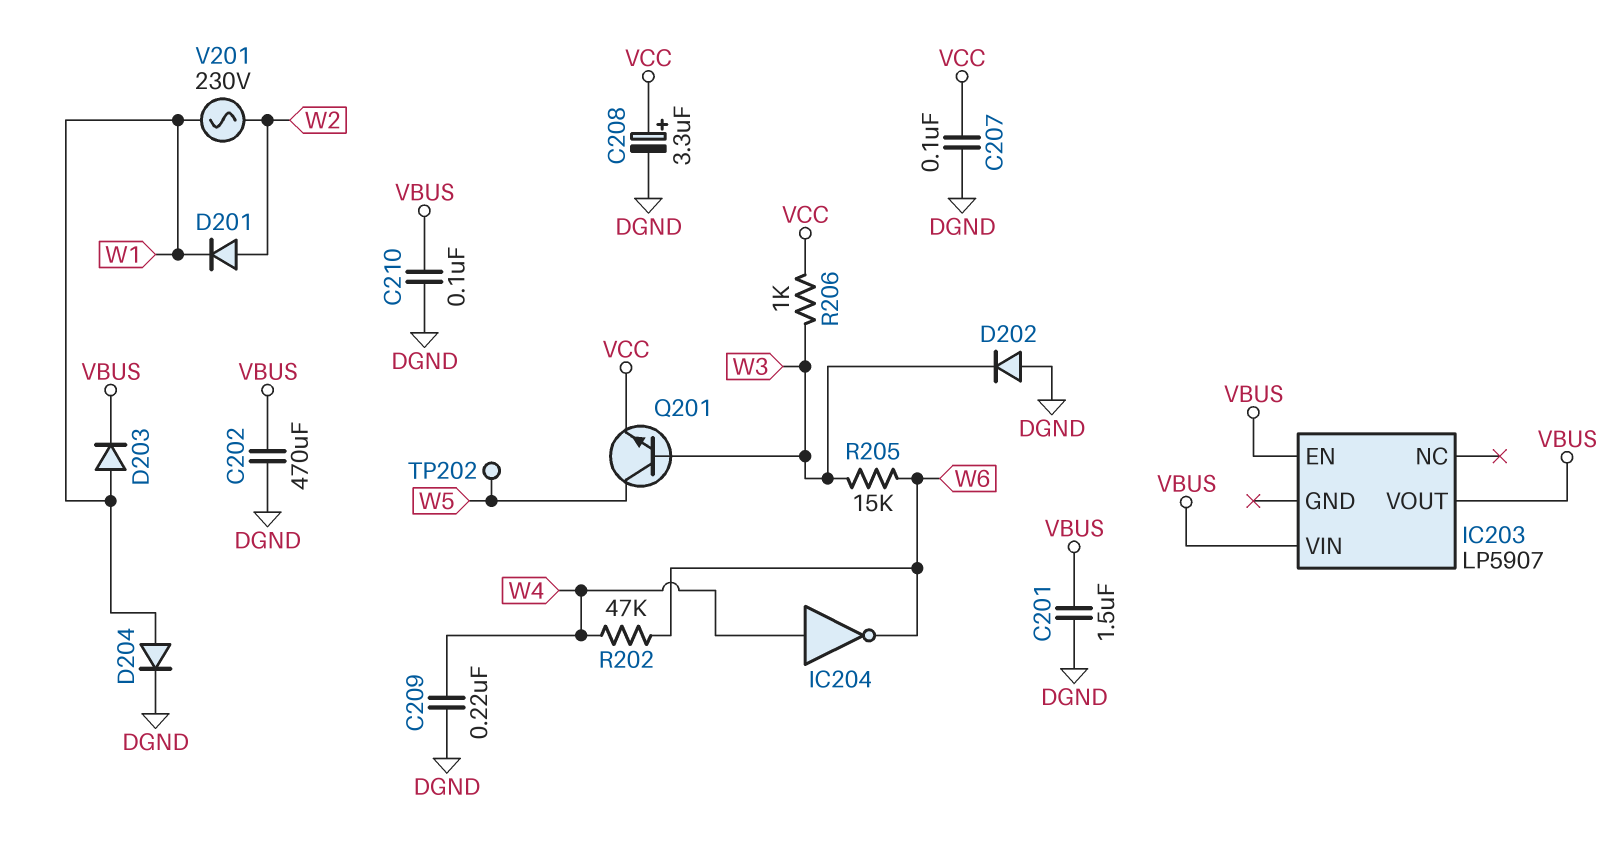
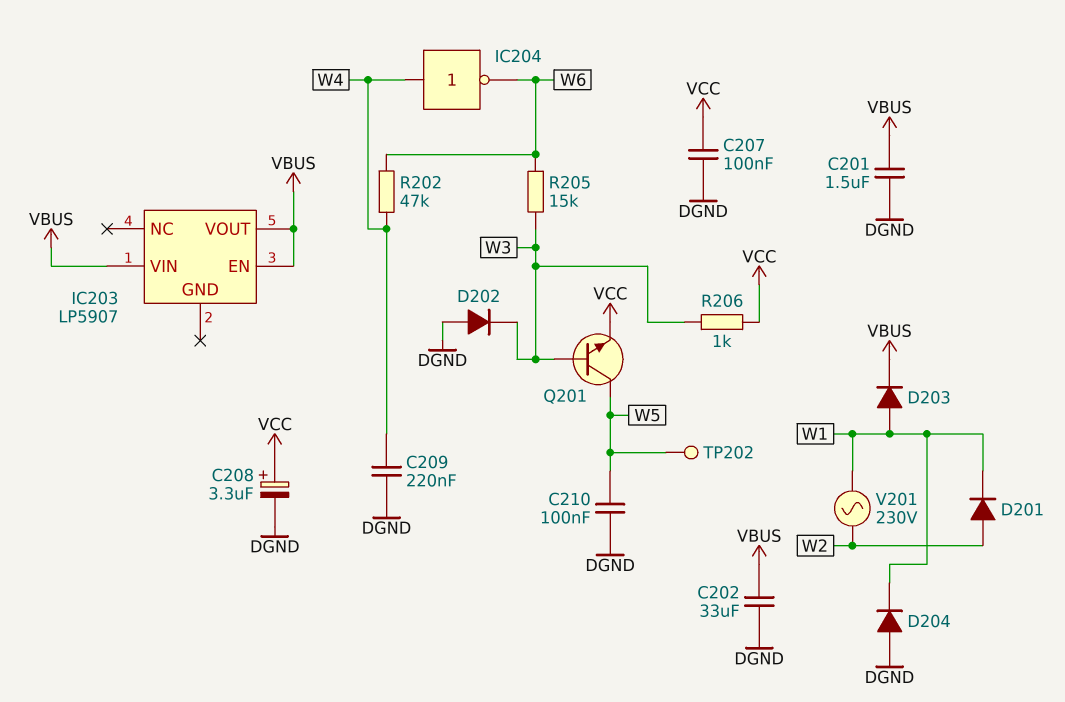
C202: 470uF (DGND, VBUS) -> 33uF (DGND, VBUS)
C210: 100nF (DGND, VBUS) -> 100nF (DGND, W5)
D204: diode (A W1, K DGND) -> diode (A DGND, K W1)

